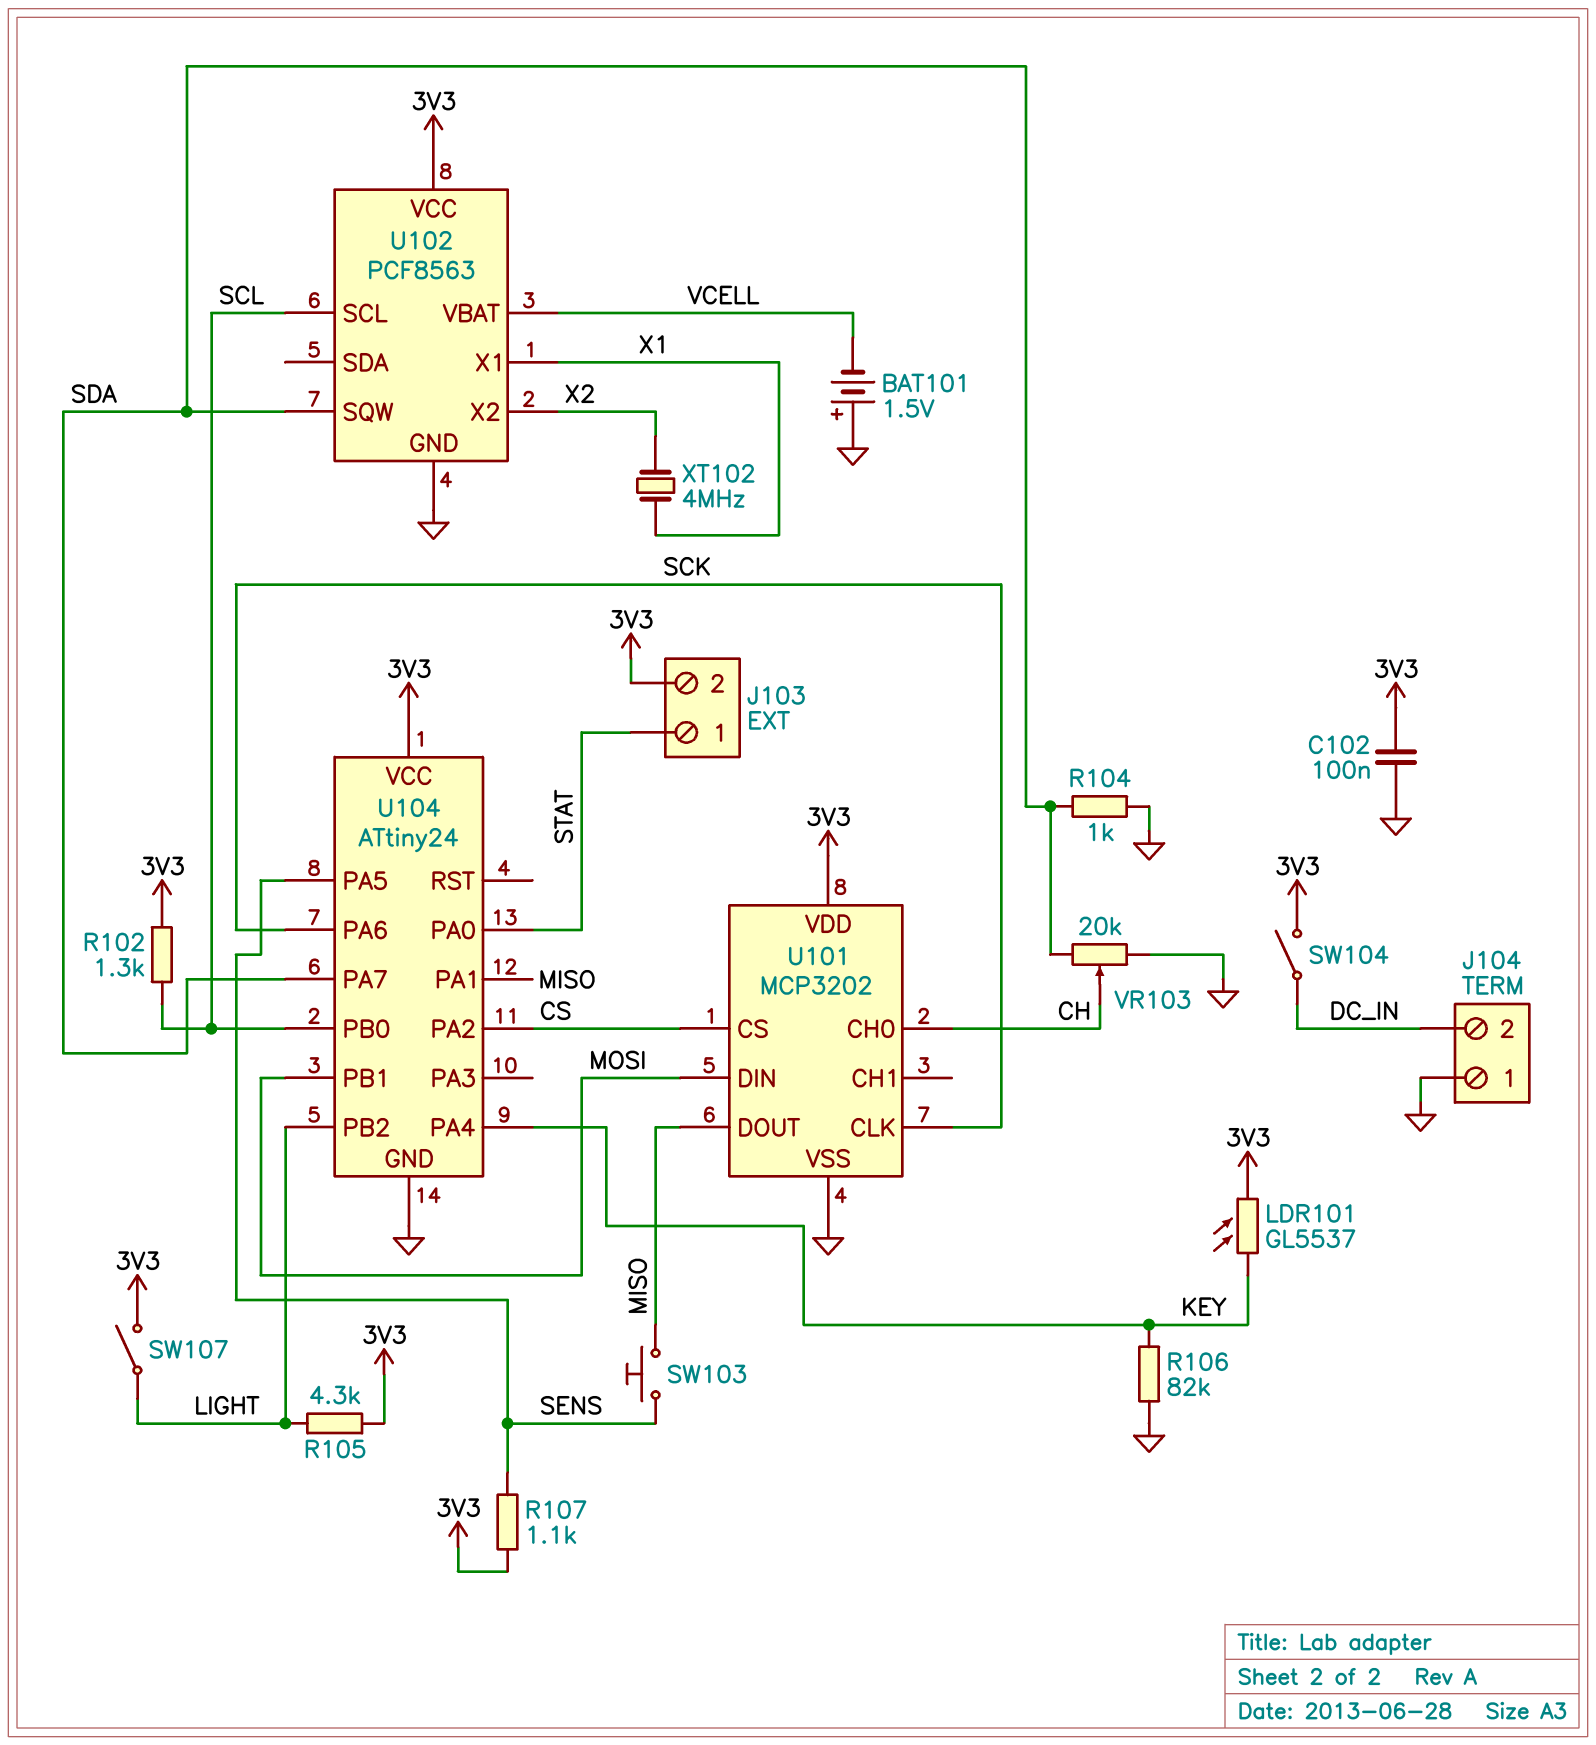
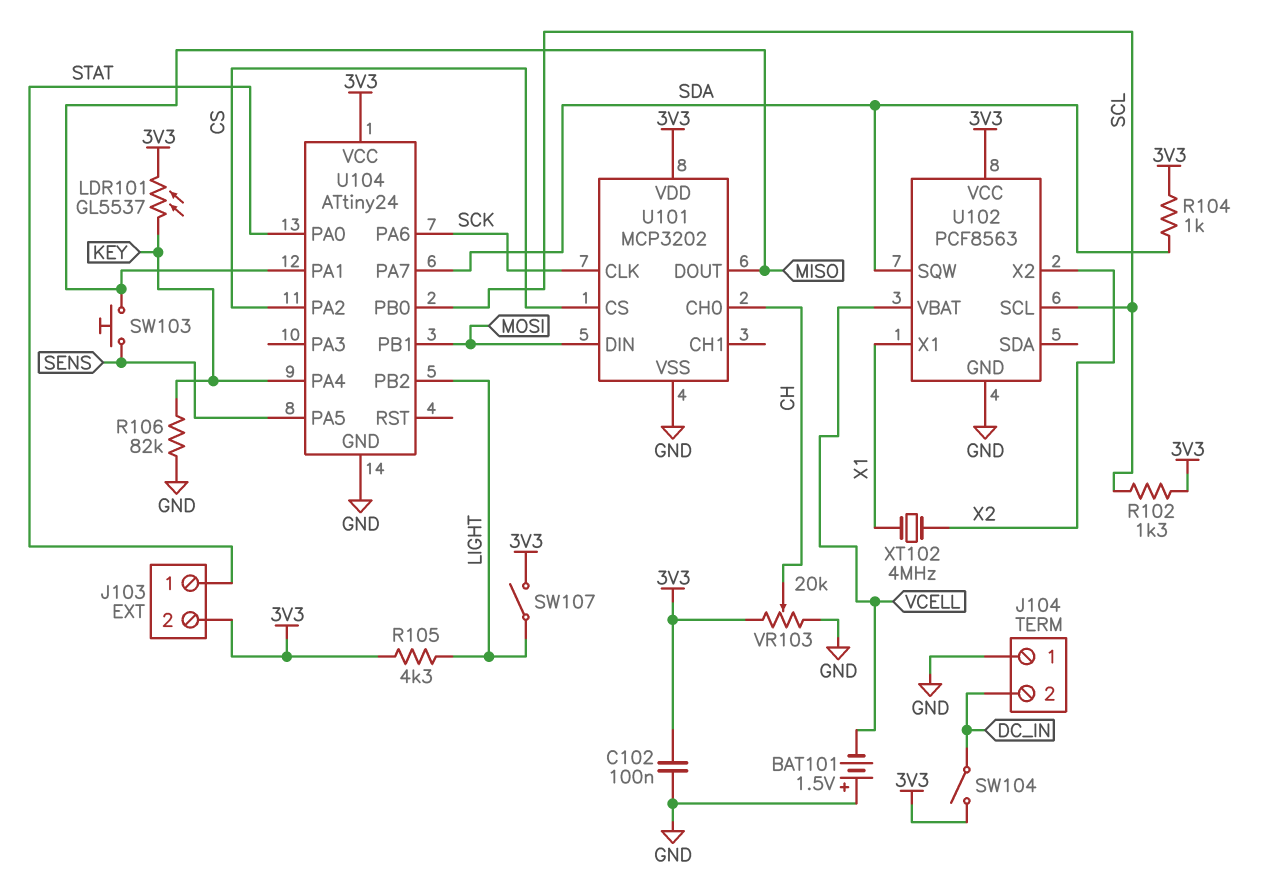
R104: 1k (GND, SDA) -> 1k (3V3, SDA)
R107: 1.1k (3V3, SENS) -> none
VR103: 20k (GND, SDA, wiper CH) -> 20k (3V3, GND, wiper CH)

